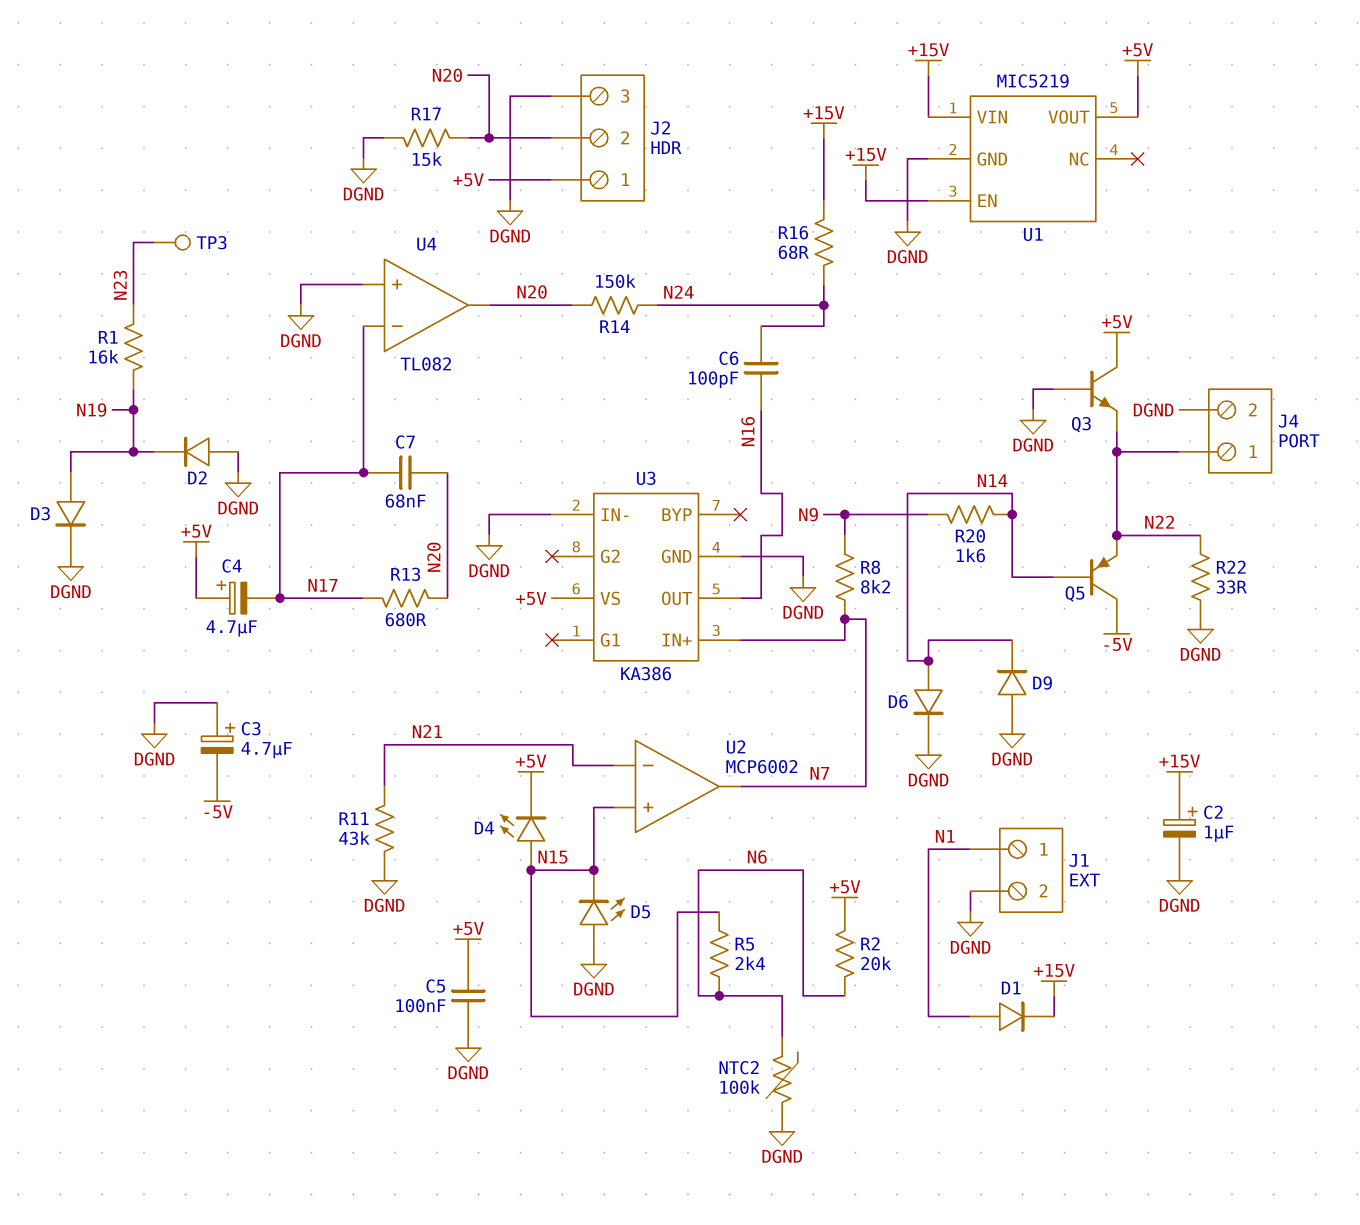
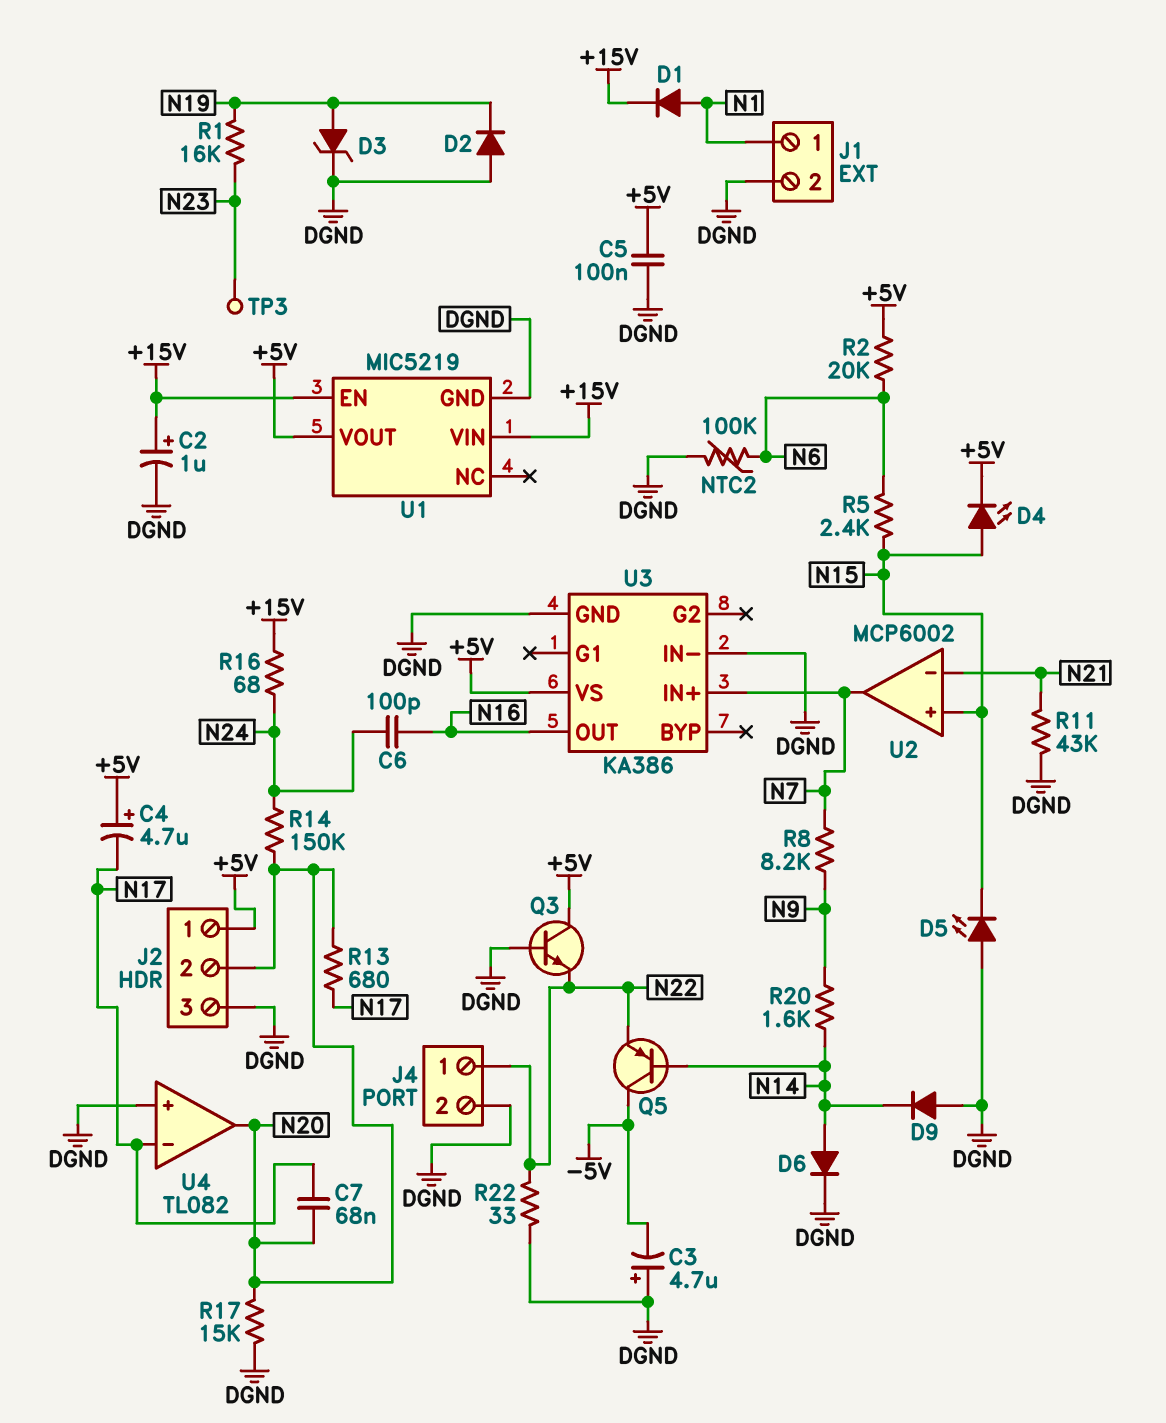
D3: diode (A N19, K DGND) -> zener (A N19, K DGND)

